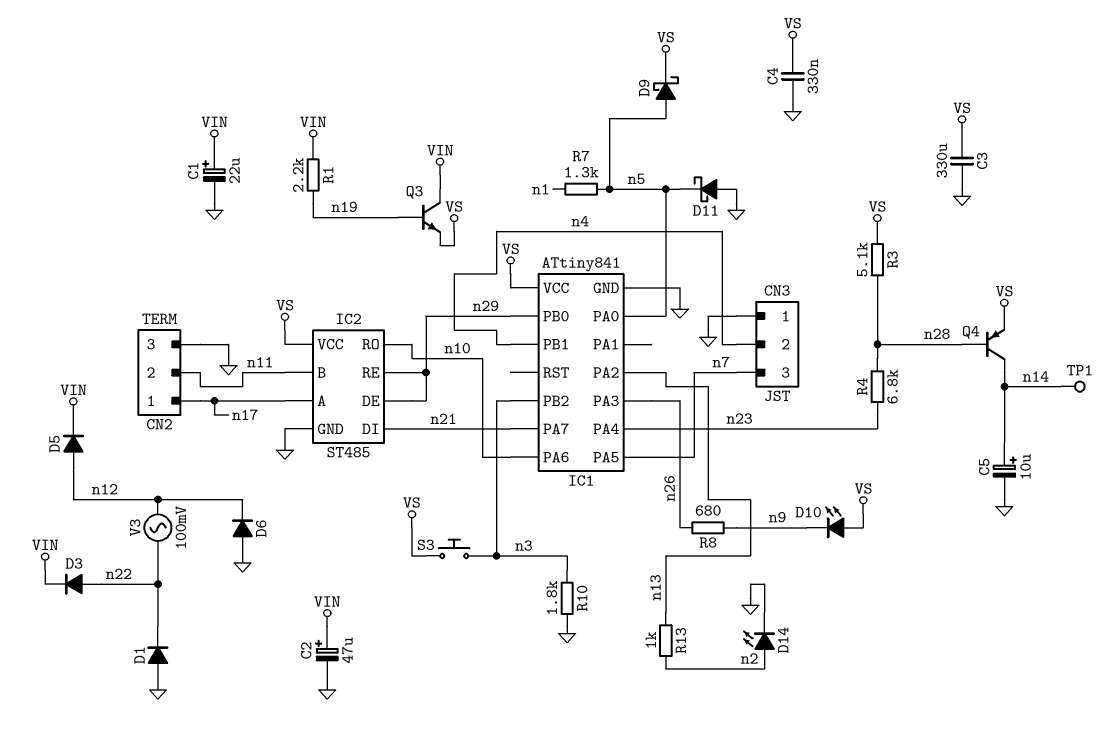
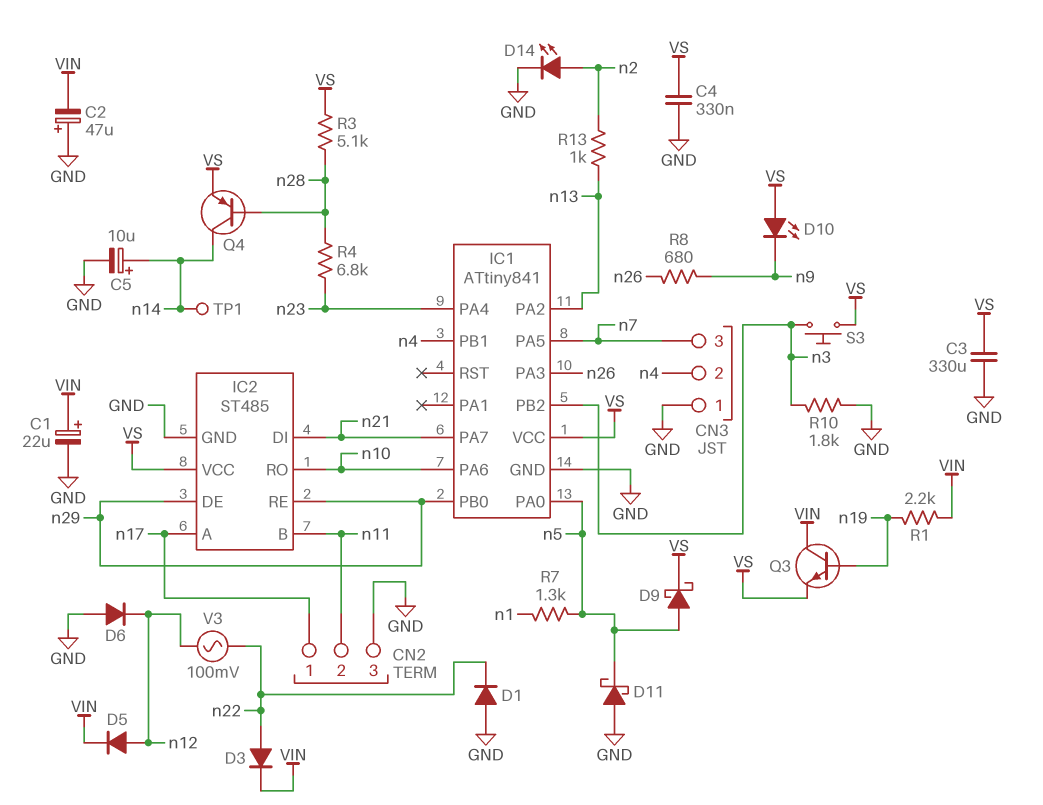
C2: 47uF (plus VIN, minus GND) -> 47uF (plus GND, minus VIN)

